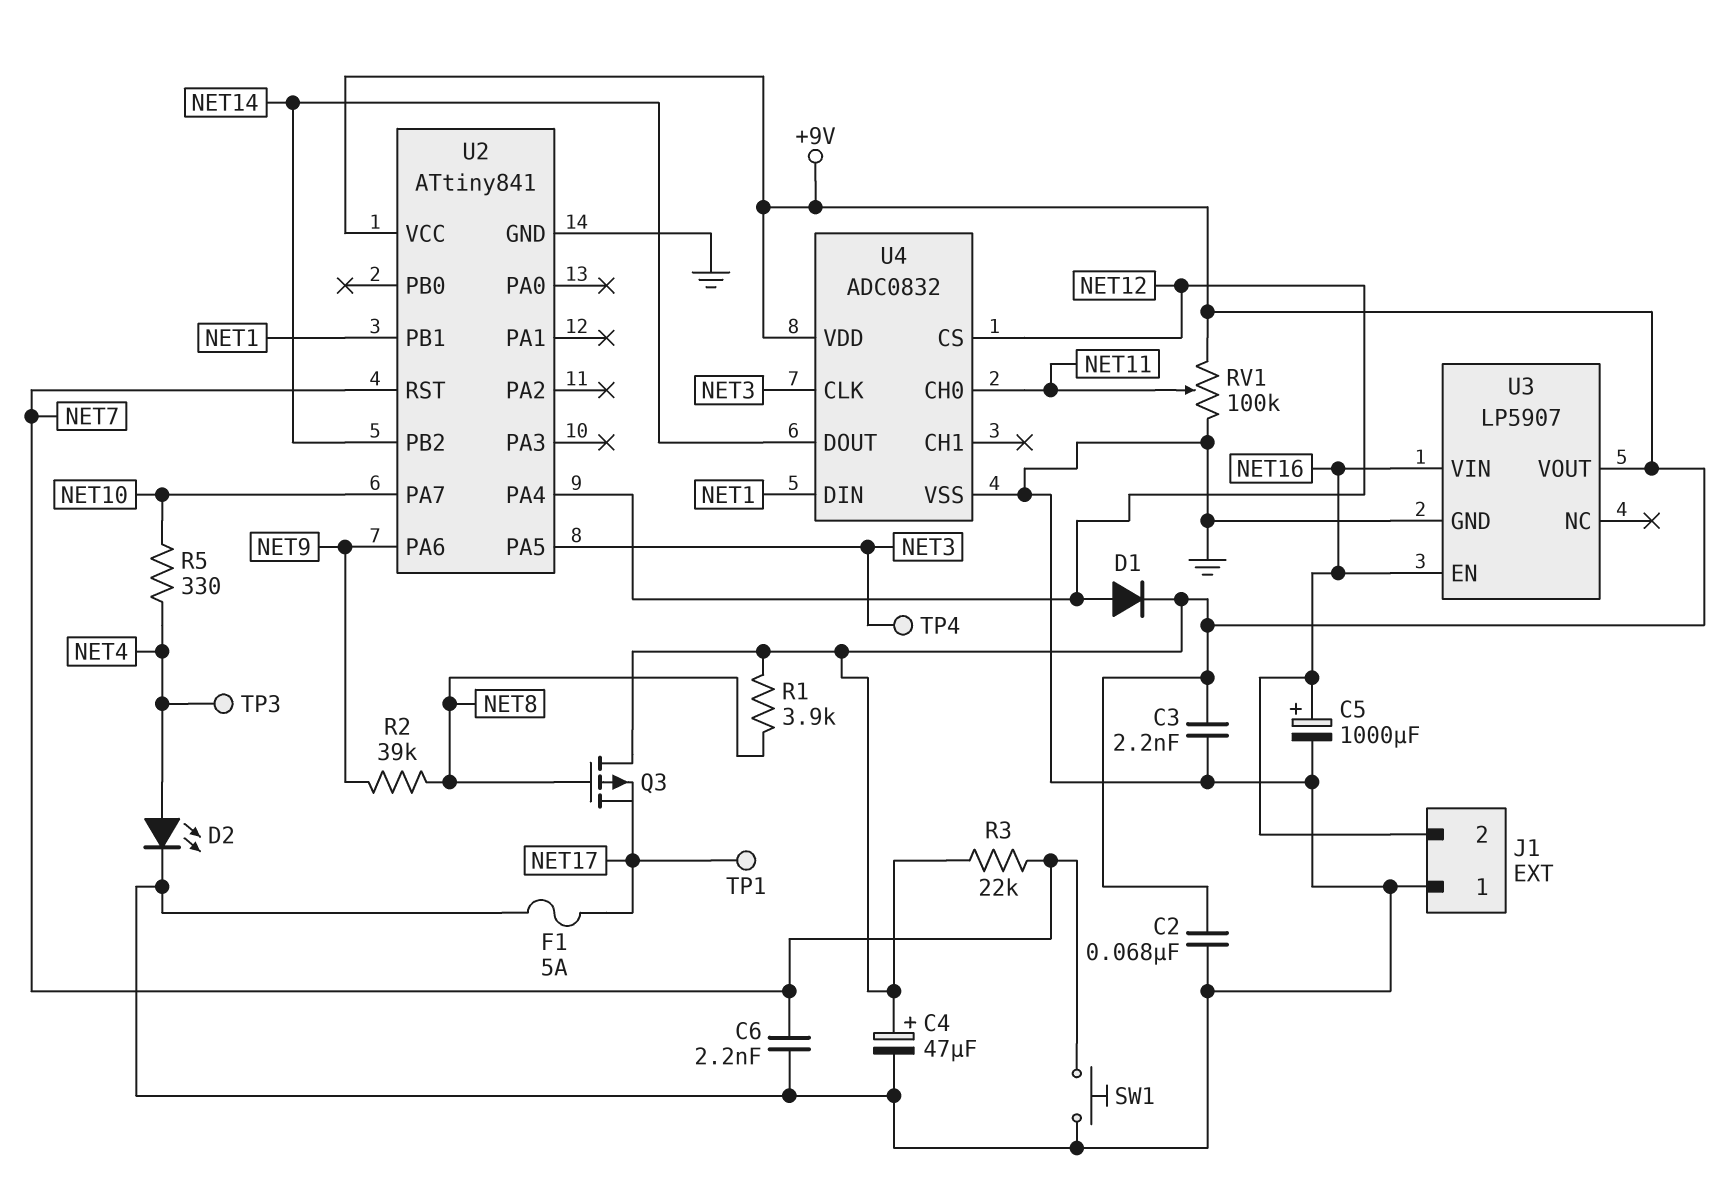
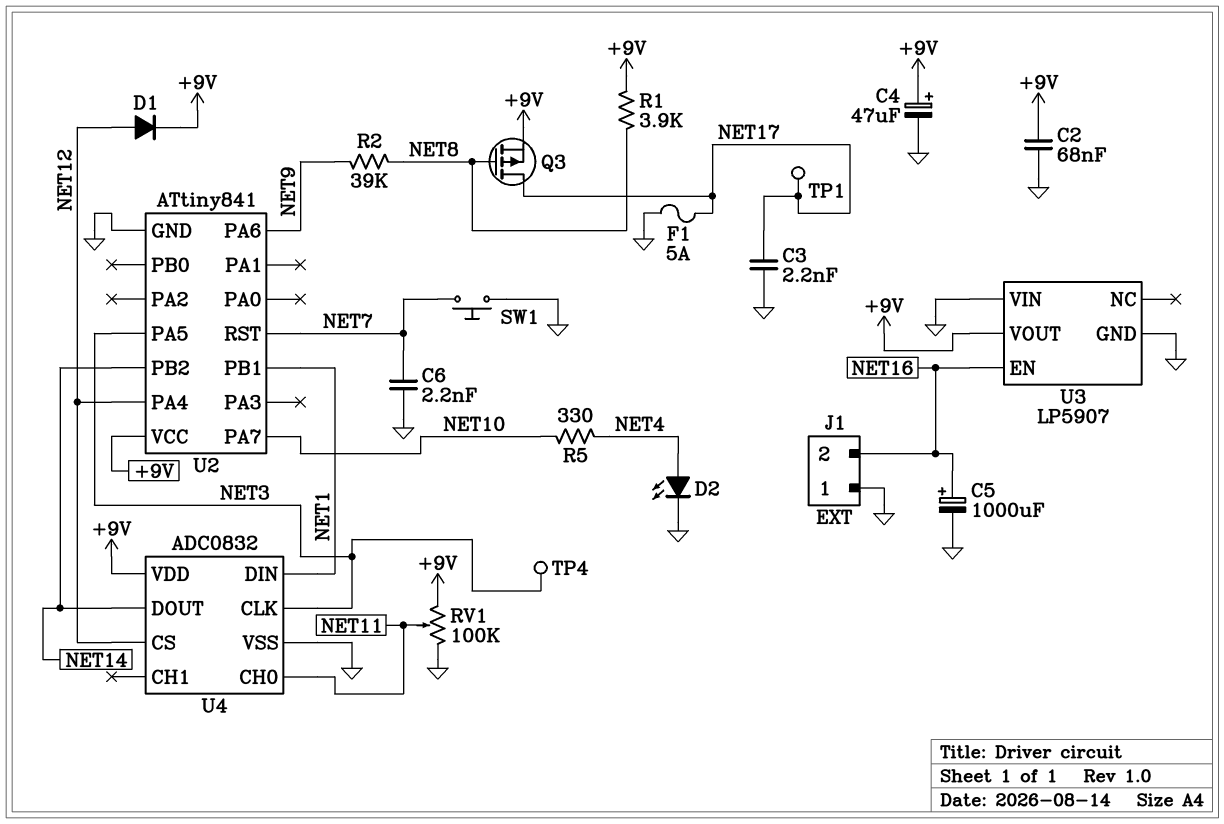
C3: 2.2nF (+9V, GND) -> 2.2nF (GND, NET17)
Q3: PMOS (G NET8, D +9V, S NET17) -> PMOS (G NET8, D NET17, S +9V)
R3: 22k (+9V, NET7) -> none
TP3: test point (NET4) -> none
U3 pin VIN: NET16 -> GND

